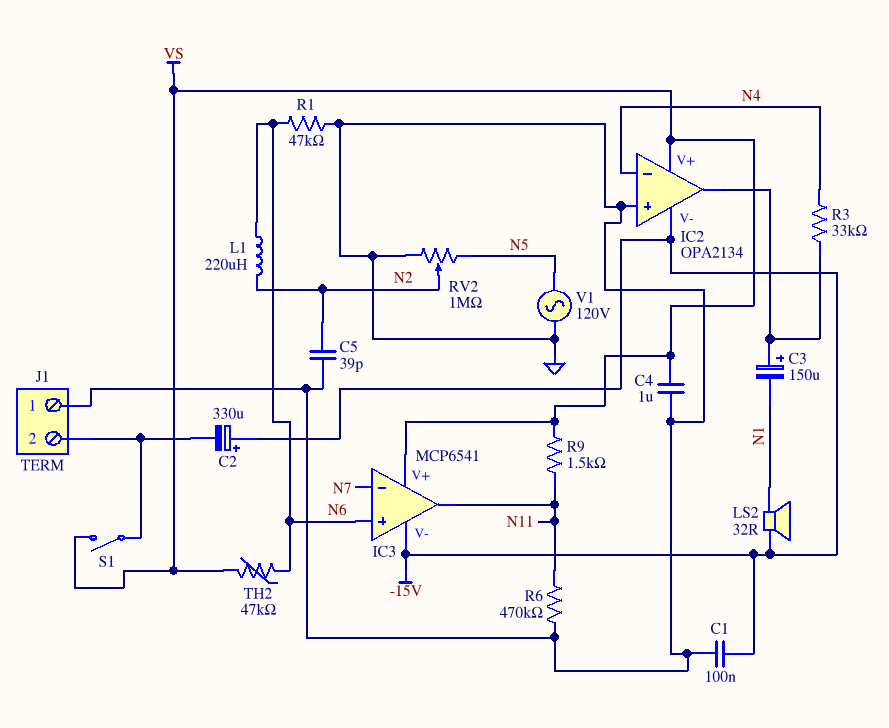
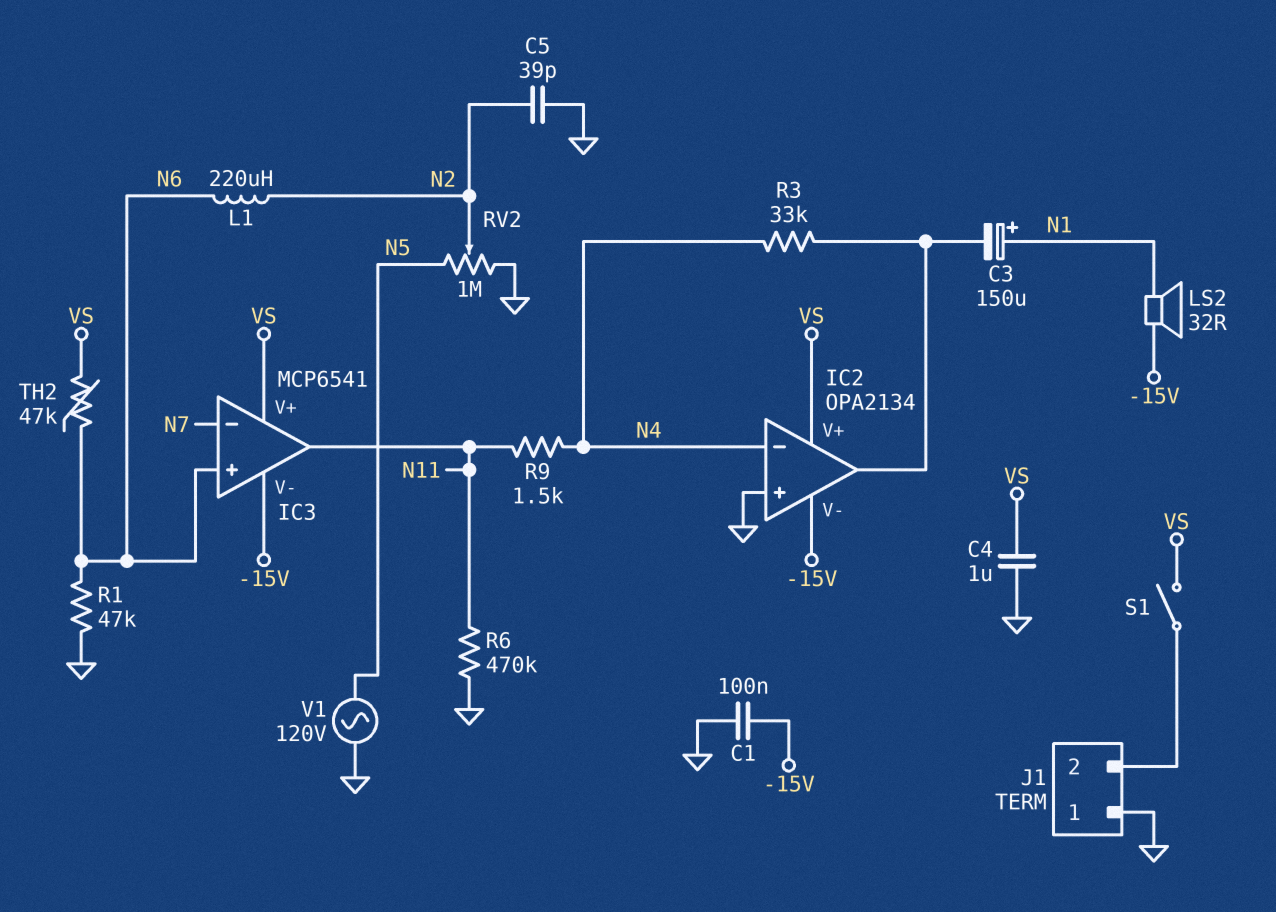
C2: 330uF (plus -15V, minus J1/2) -> none
C3: 150uF (plus IC2/out, minus N1) -> 150uF (plus N1, minus IC2/out)
R9: 1.5k (N11, VS) -> 1.5k (N4, N11)

